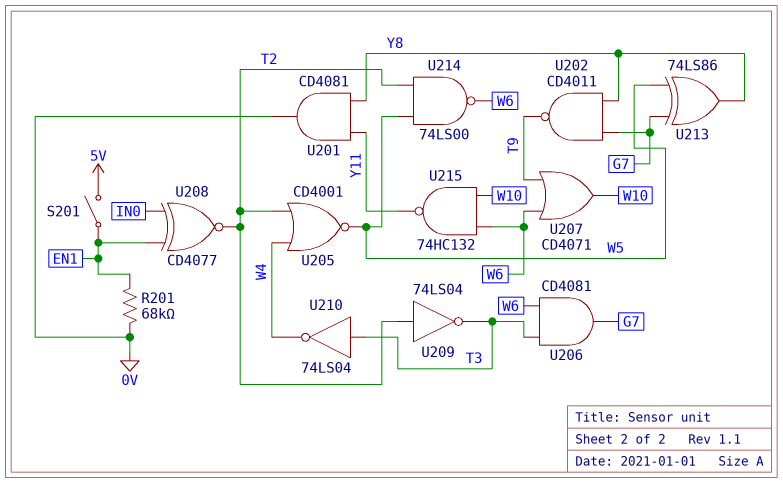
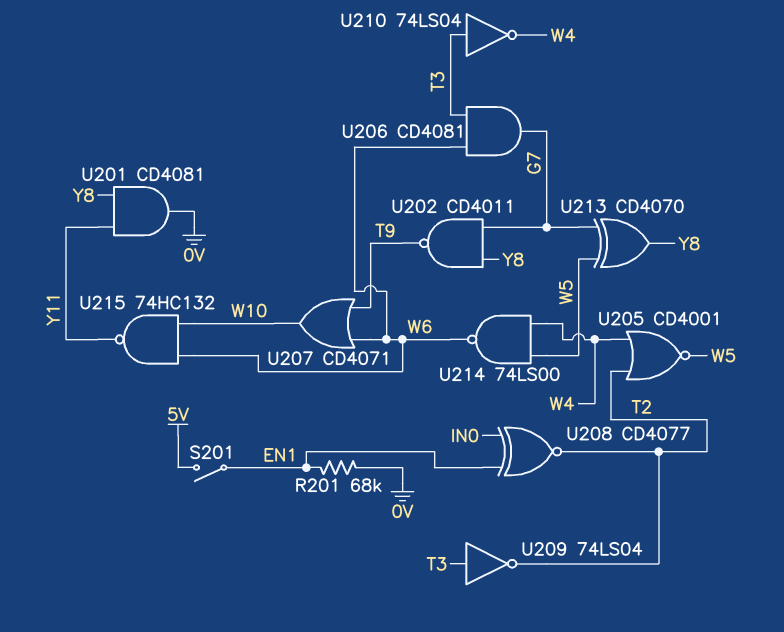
U209: NOT 74LS04 (in T2, out T3) -> NOT 74LS04 (in T3, out T2)
U213: XOR 74LS86 (in G7, in W5, out Y8) -> XOR CD4070 (in G7, in W5, out Y8)
U214: NAND 74LS00 (in T2, in W5, out W6) -> NAND 74LS00 (in W4, in W5, out W6)

